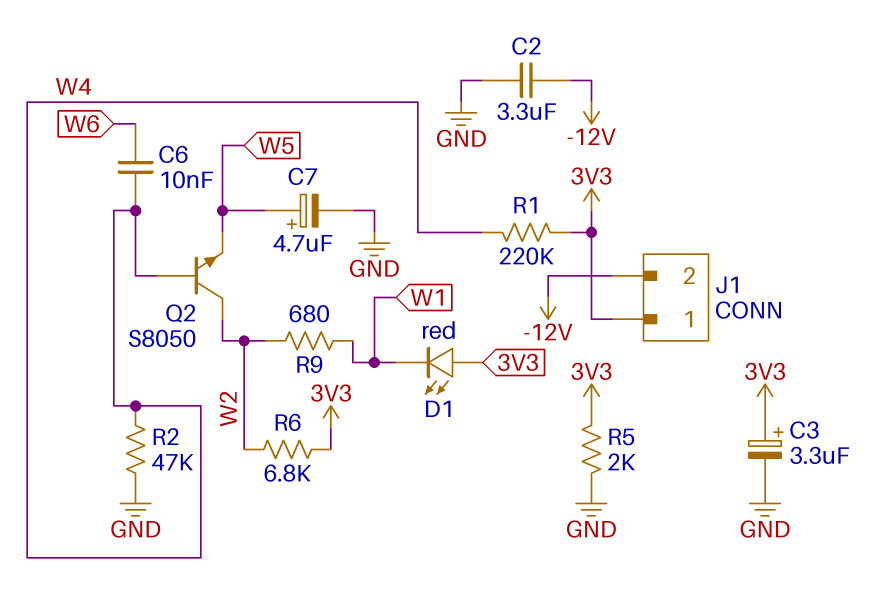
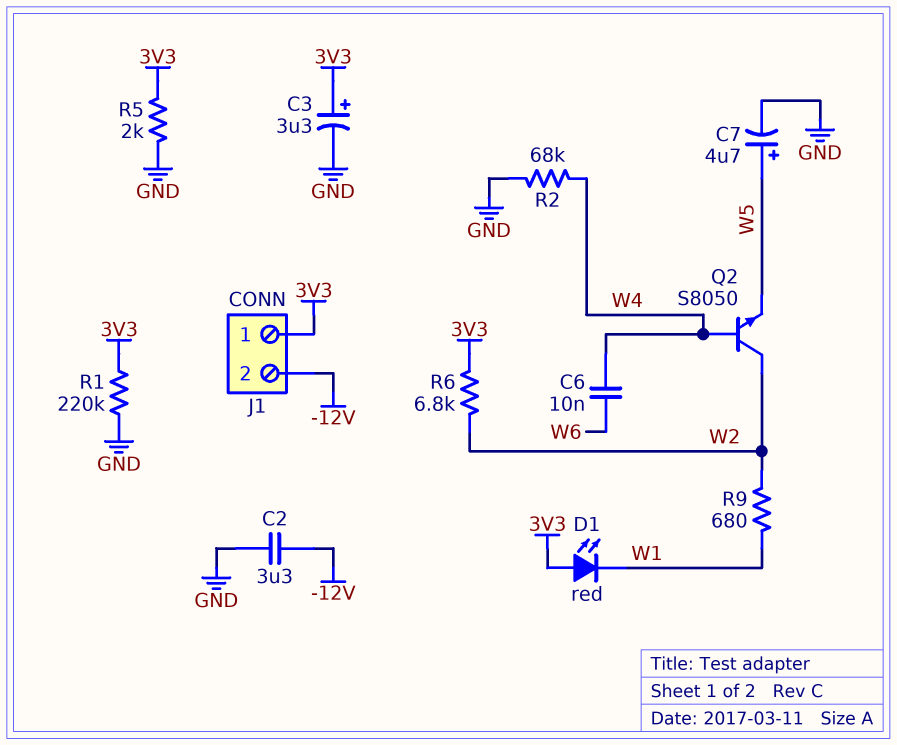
R1: 220k (3V3, W4) -> 220k (3V3, GND)
R2: 47k (GND, W4) -> 68k (GND, W4)

